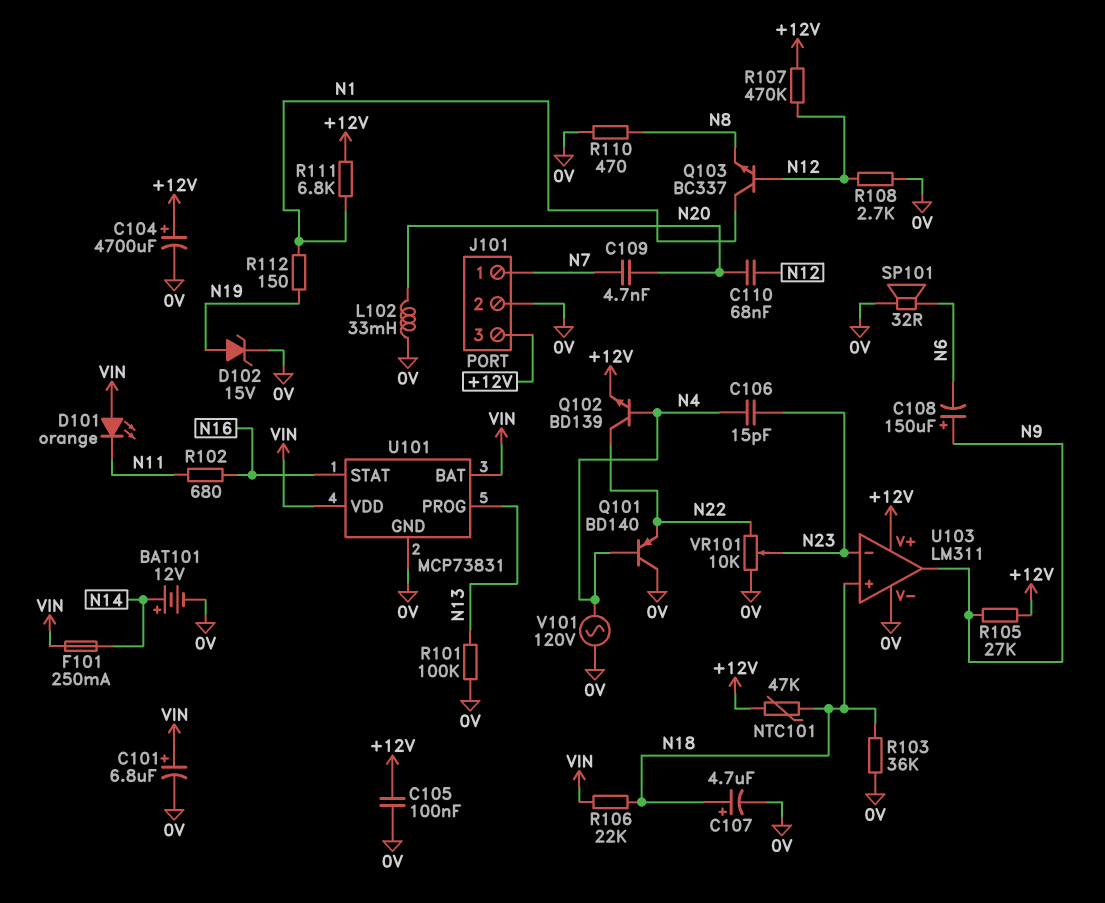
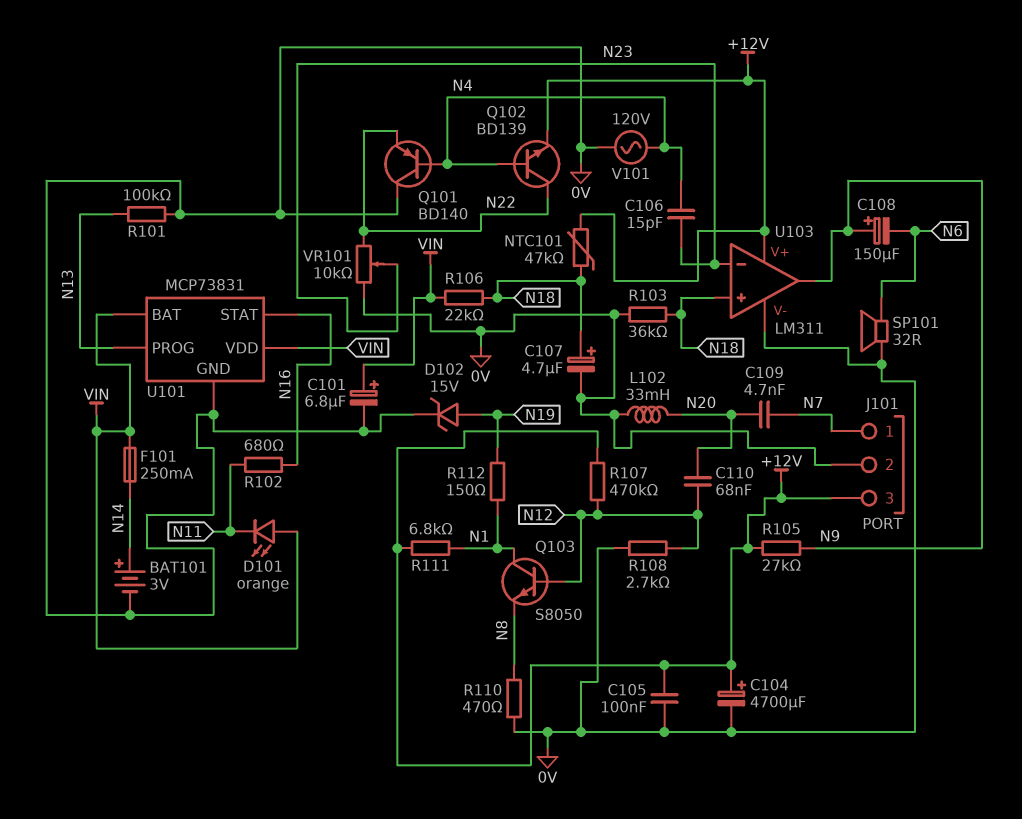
BAT101: 12V (plus N14, minus 0V) -> 3V (plus N14, minus 0V)
Q103: NPN BC337 (B N12, C N1, E N8) -> NPN S8050 (B N12, C N1, E N8)

